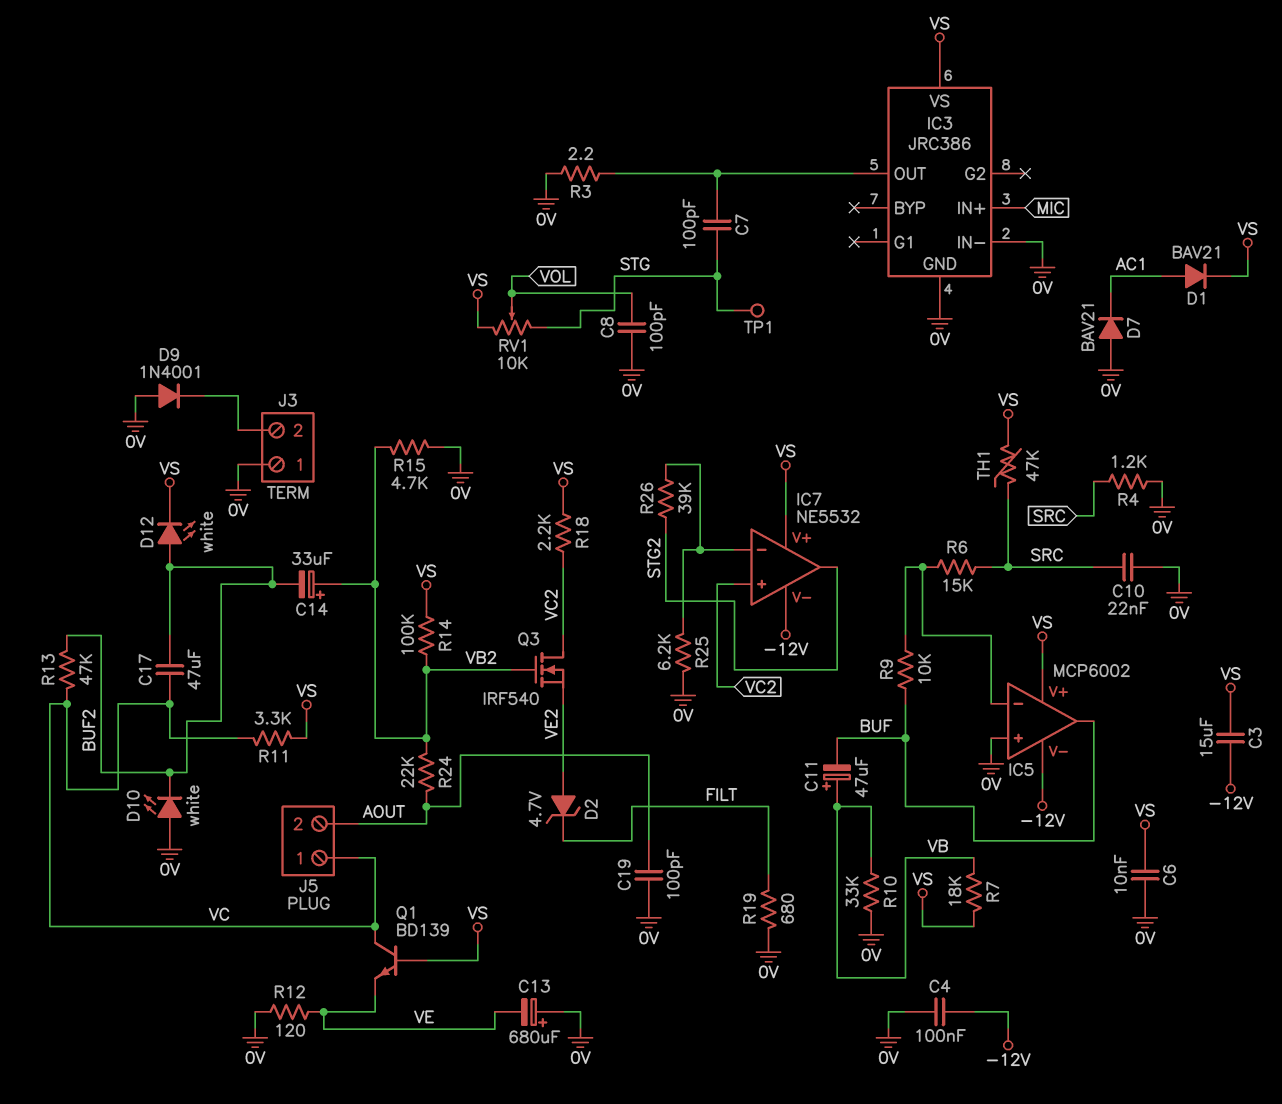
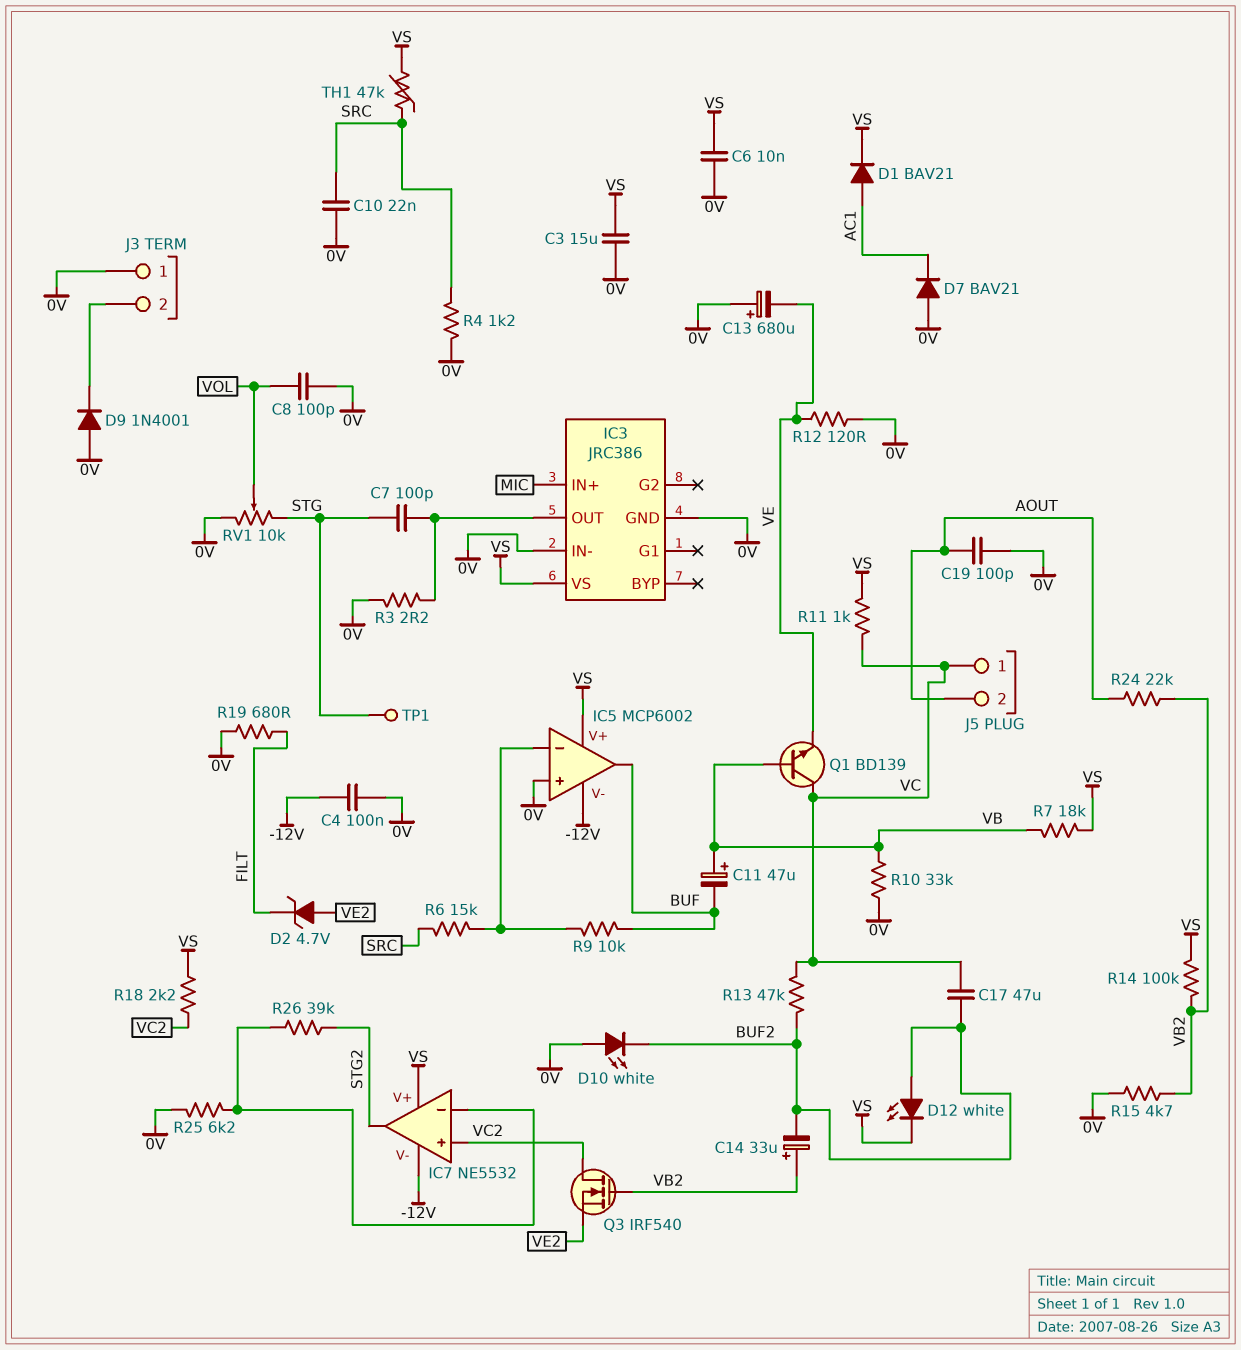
C3: 15uF (-12V, VS) -> 15uF (0V, VS)
Q1: NPN BD139 (B VS, C VC, E VE) -> NPN BD139 (B VB, C VC, E VE)
R11: 3.3k (VC, VS) -> 1k (VC, VS)
RV1: 10k (STG, VS, wiper VOL) -> 10k (0V, STG, wiper VOL)

